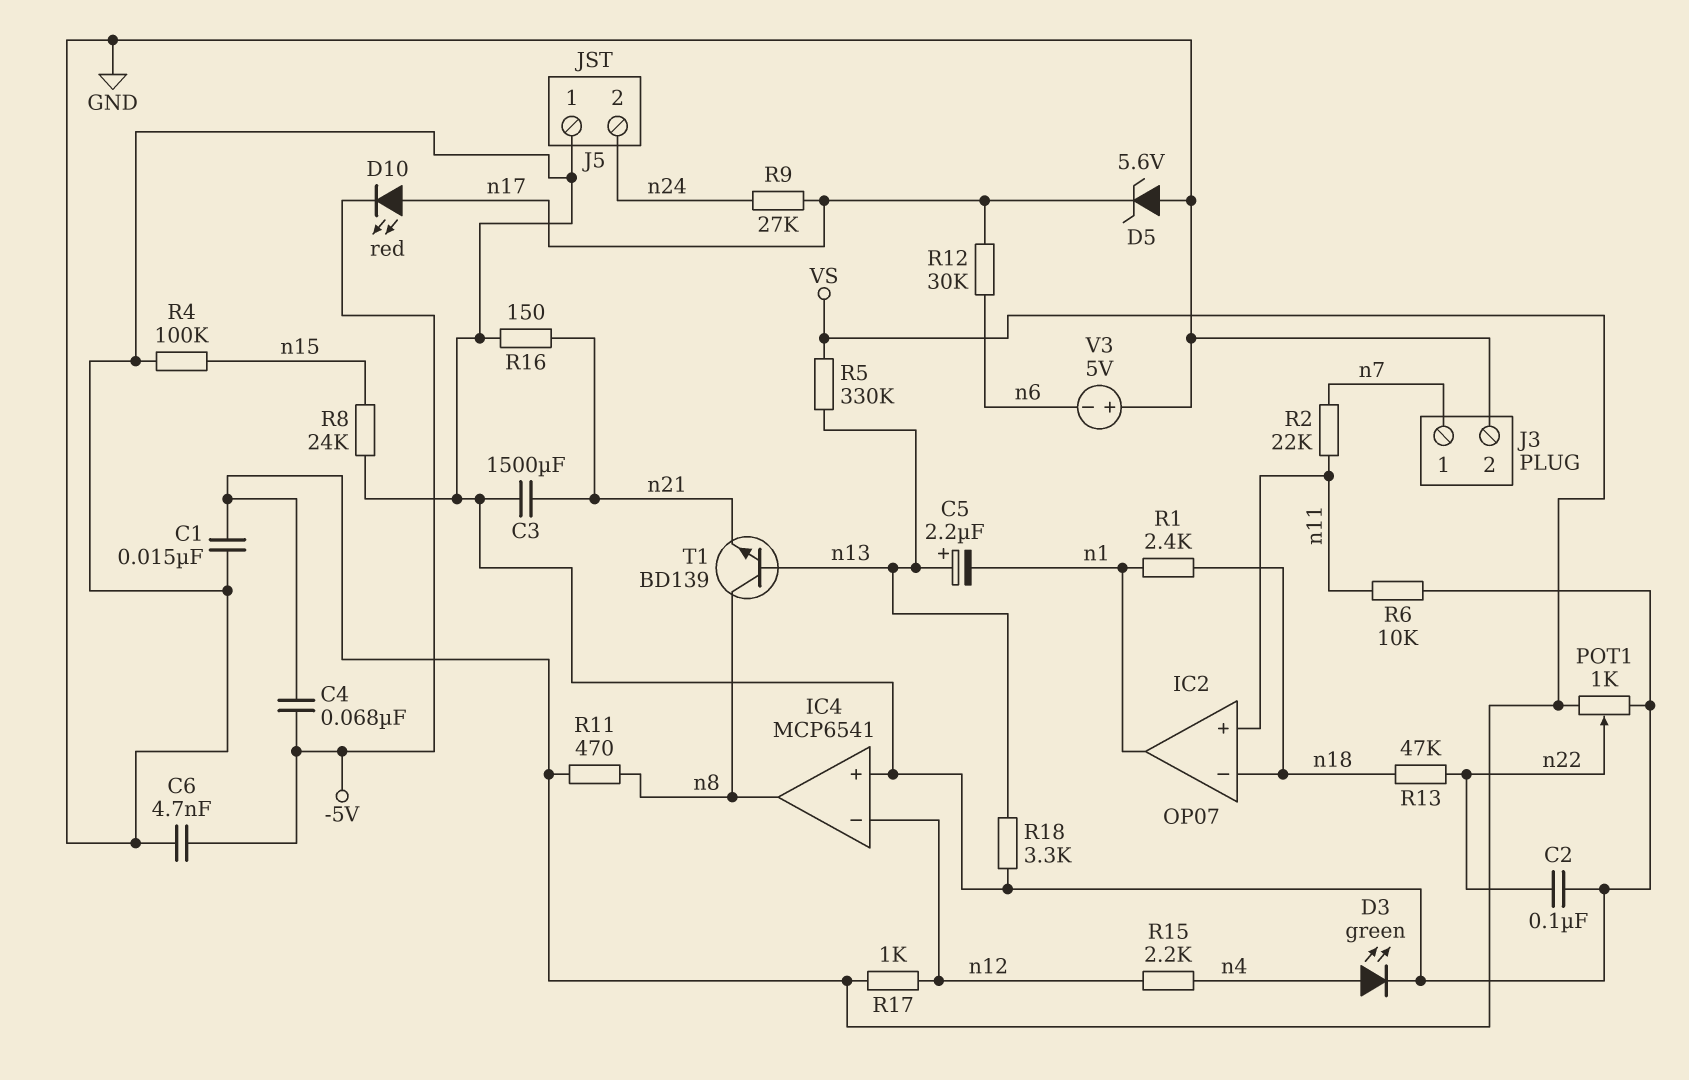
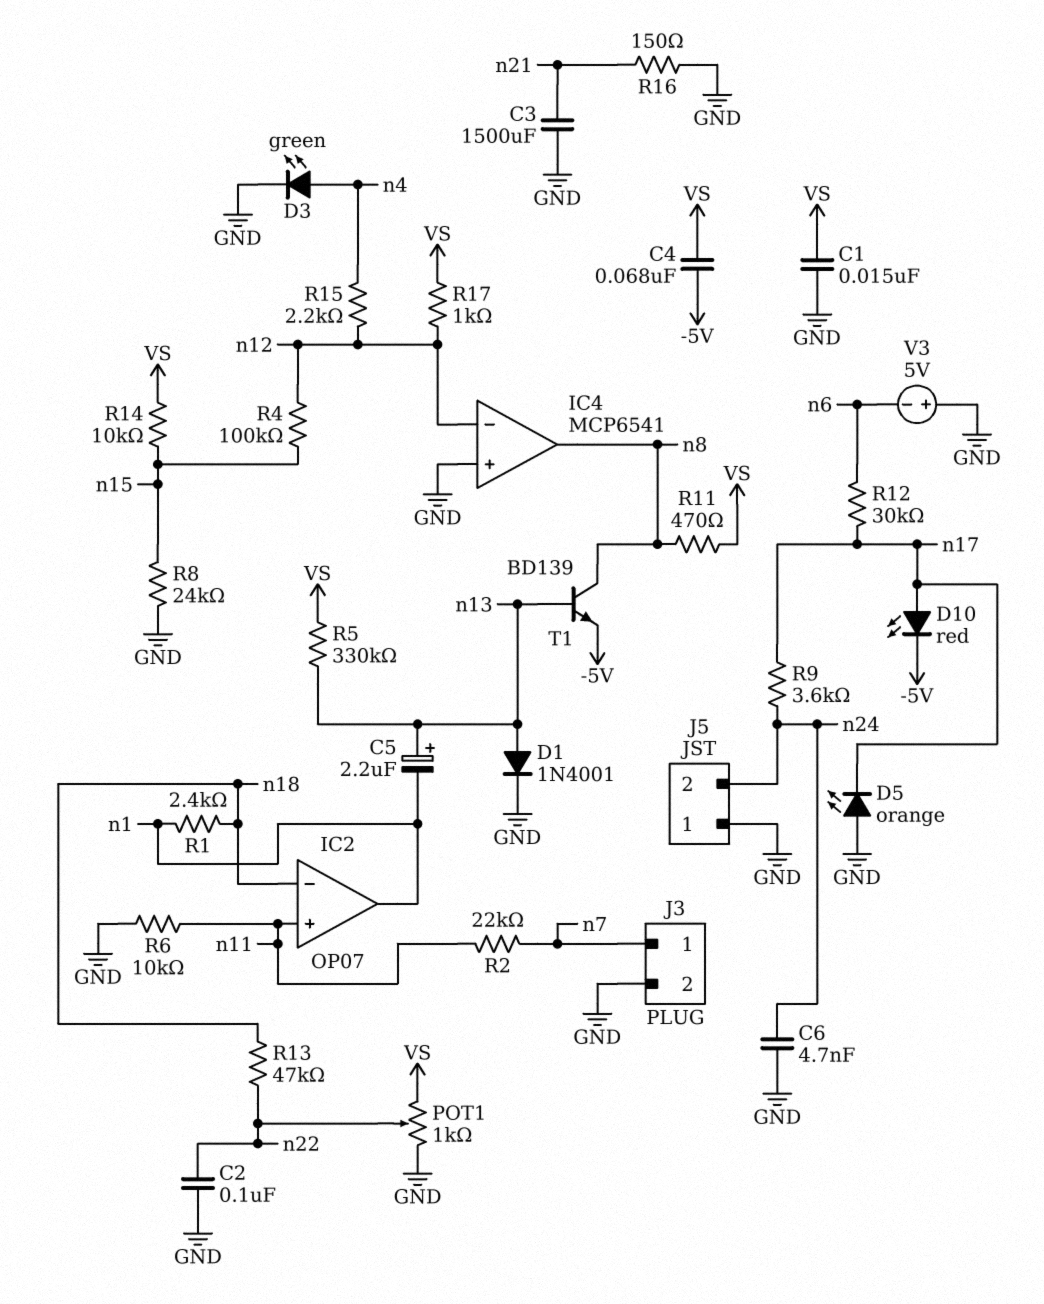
C6: 4.7nF (-5V, GND) -> 4.7nF (GND, n24)
D1: none -> diode 1N4001 (A n13, K GND)
D5: zener 5.6V (A GND, K n17) -> LED orange (A GND, K n17)
R4: 100k (GND, n15) -> 100k (n12, n15)
R9: 27k (n17, n24) -> 3.6k (n17, n24)
R14: none -> 10k (VS, n15)
R18: 3.3k (GND, n13) -> none
T1: NPN BD139 (B n13, C n8, E n21) -> NPN BD139 (B n13, C n8, E -5V)

